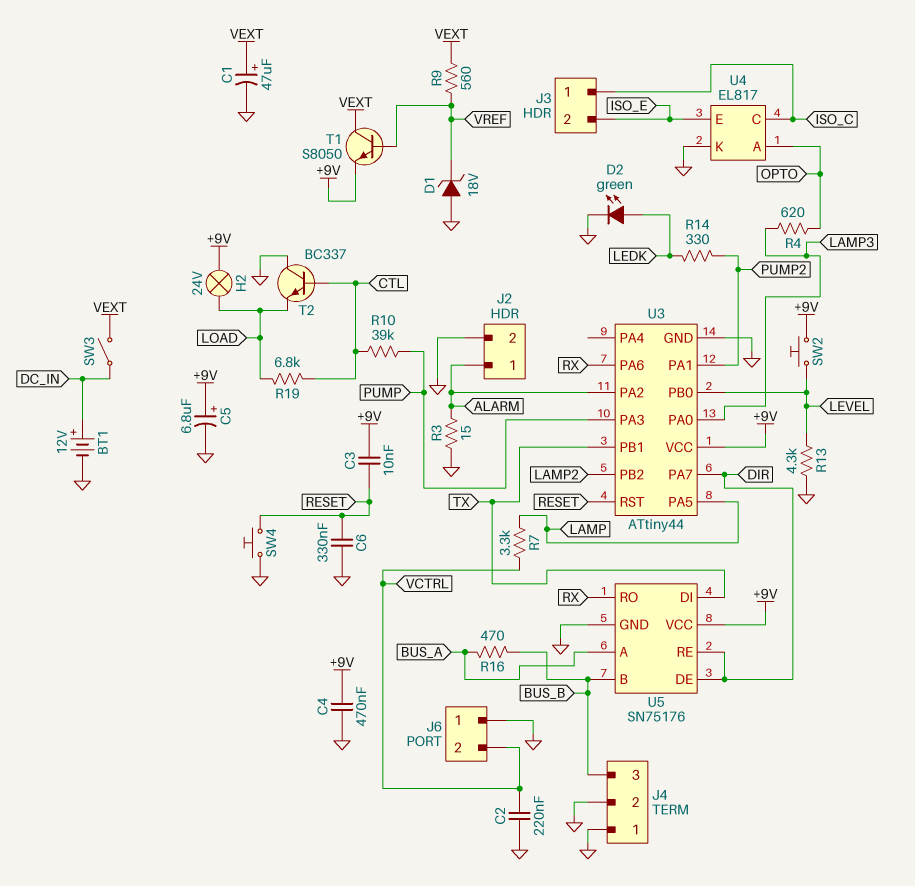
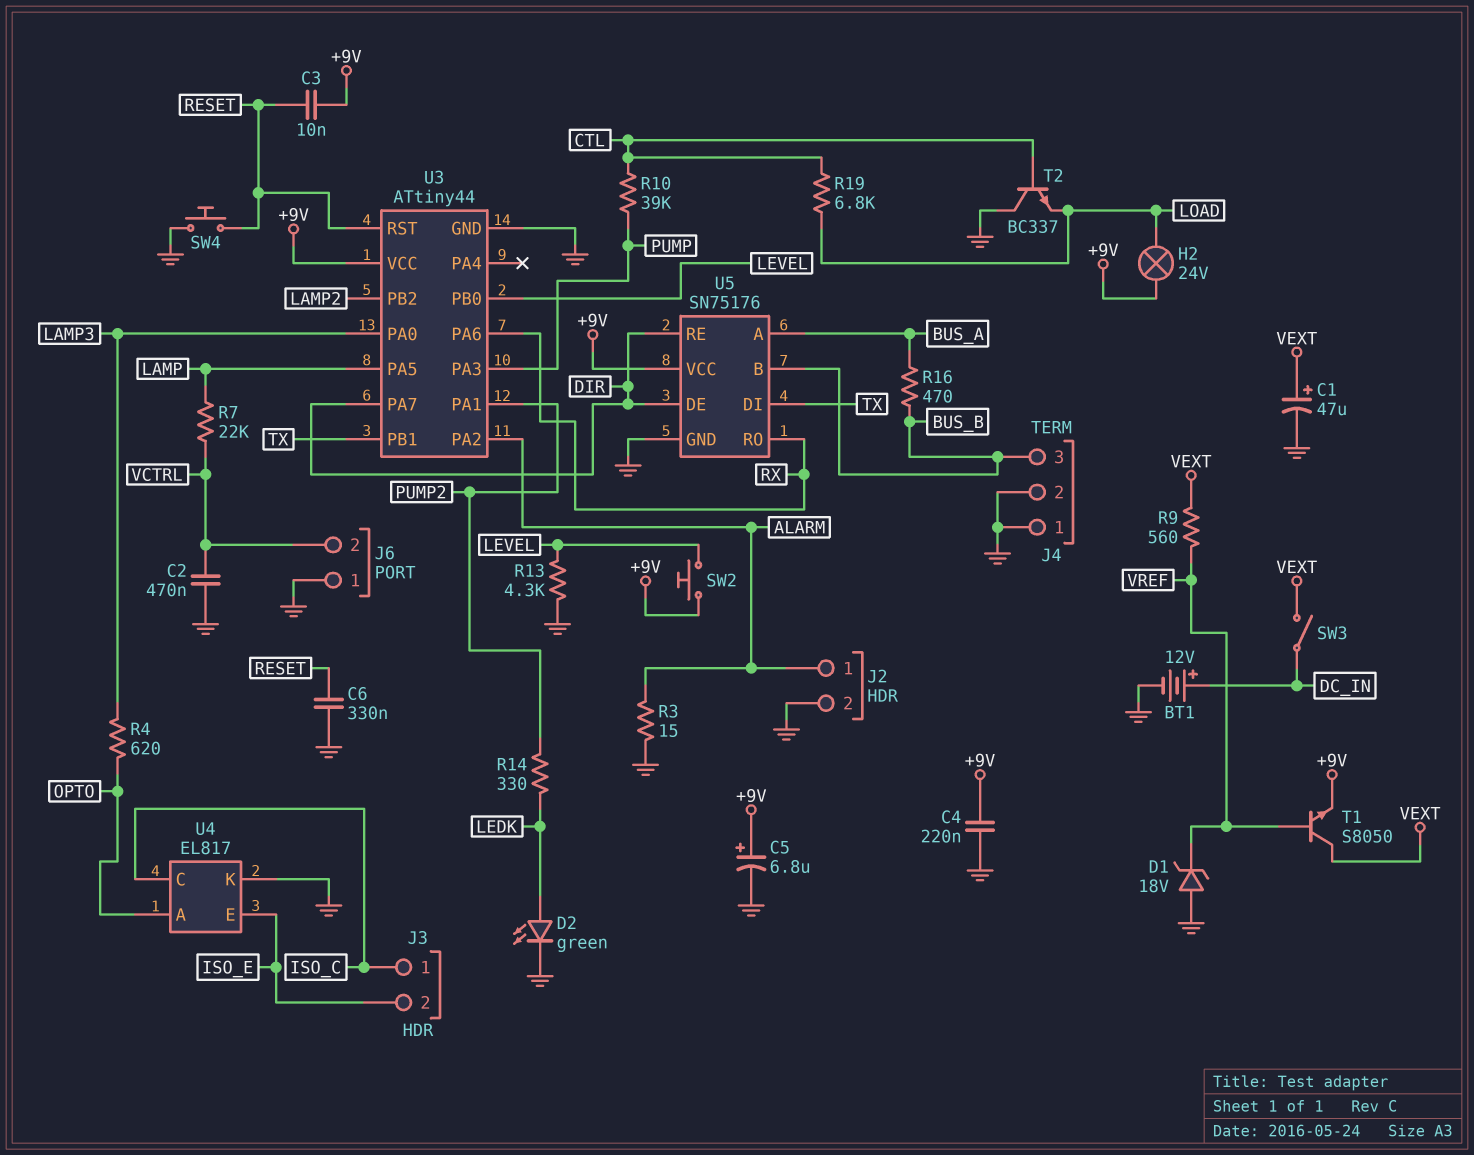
C2: 220nF (GND, VCTRL) -> 470nF (GND, VCTRL)
C4: 470nF (+9V, GND) -> 220nF (+9V, GND)
R7: 3.3k (LAMP, VCTRL) -> 22k (LAMP, VCTRL)

